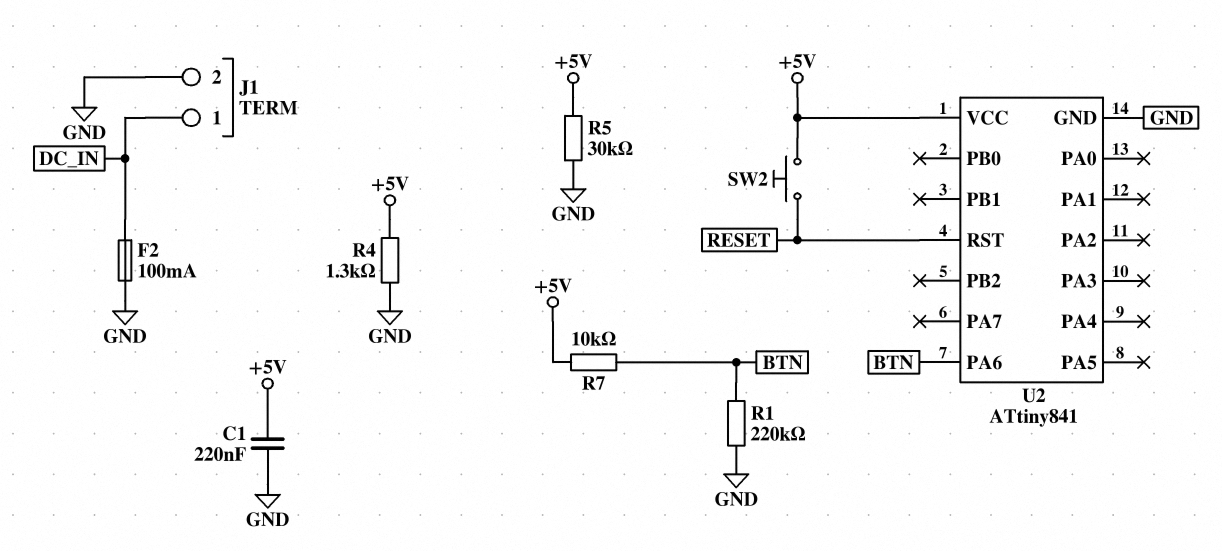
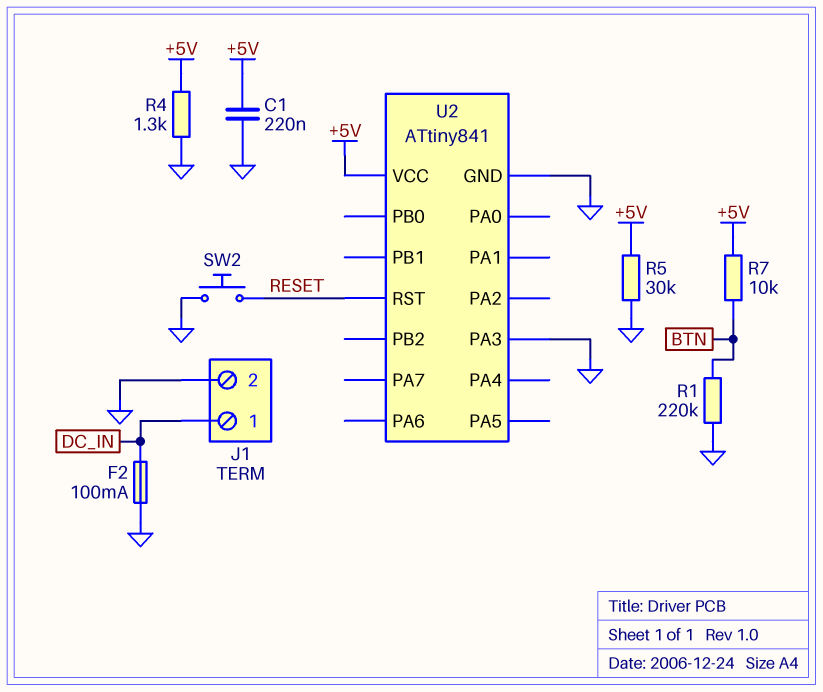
SW2: button (+5V, RESET) -> button (GND, RESET)
U2 pin PA3: none -> GND
U2 pin PA6: BTN -> none

